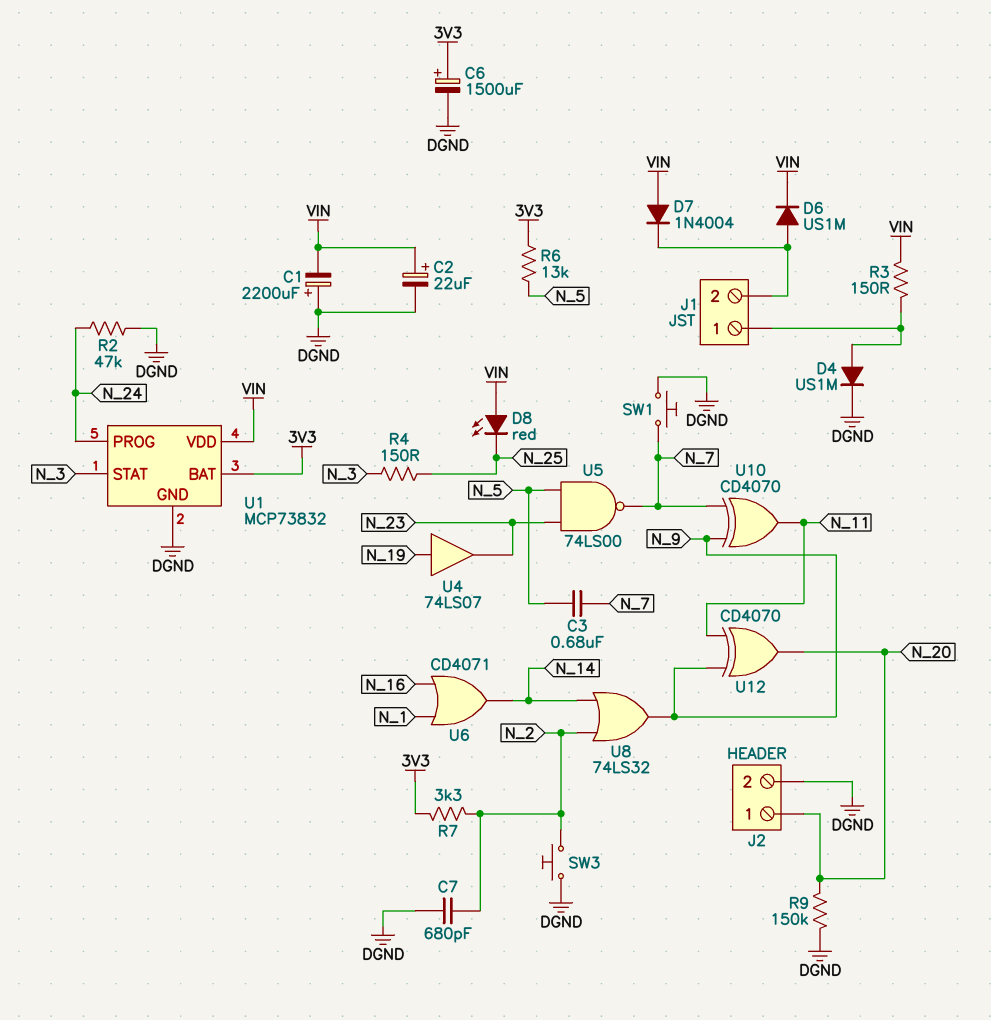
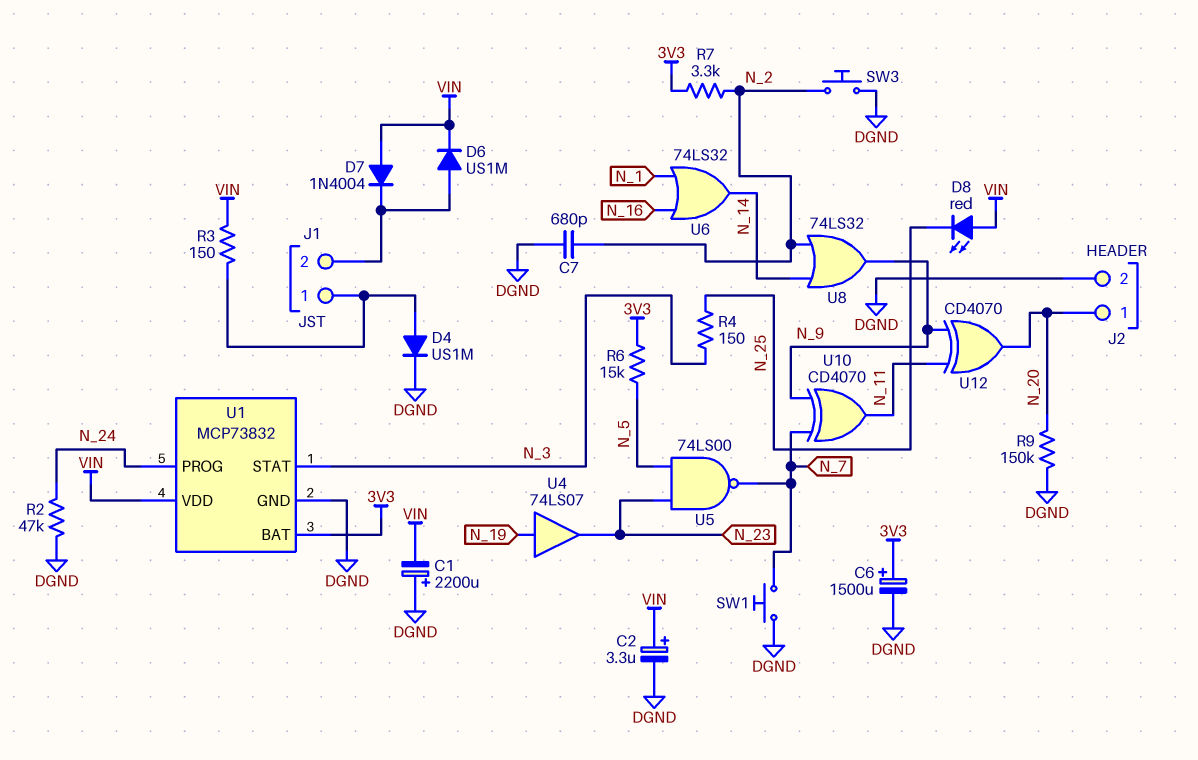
C2: 22uF (plus VIN, minus DGND) -> 3.3uF (plus VIN, minus DGND)
C3: 680nF (N_5, N_7) -> none
R6: 13k (3V3, N_5) -> 15k (3V3, N_5)
U6: OR CD4071 (in N_1, in N_16, out N_14) -> OR 74LS32 (in N_1, in N_16, out N_14)

